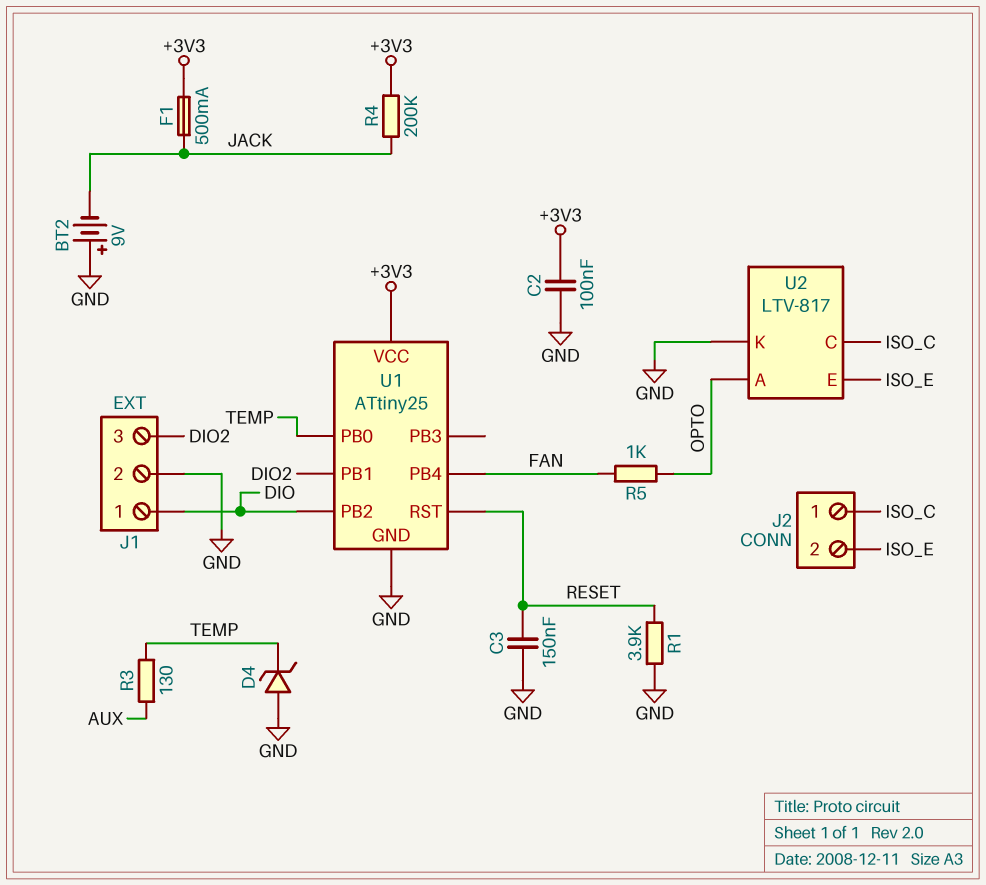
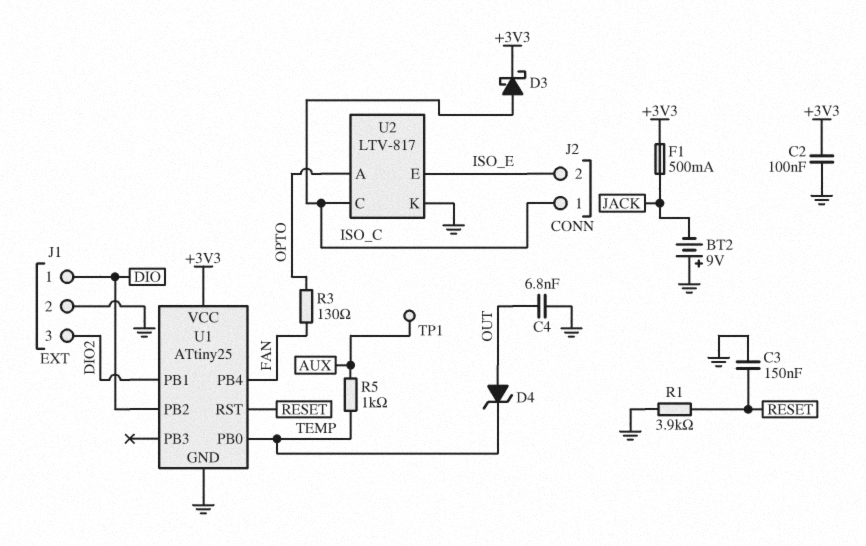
C4: none -> 6.8nF (GND, OUT)
D3: none -> schottky (A ISO_C, K +3V3)
D4: zener (A GND, K TEMP) -> zener (A OUT, K TEMP)
R3: 130 (AUX, TEMP) -> 130 (FAN, OPTO)
R4: 200k (+3V3, JACK) -> none
R5: 1k (FAN, OPTO) -> 1k (AUX, TEMP)
TP1: none -> test point (AUX)

